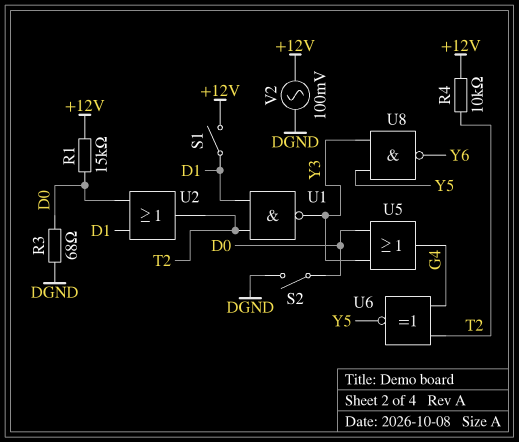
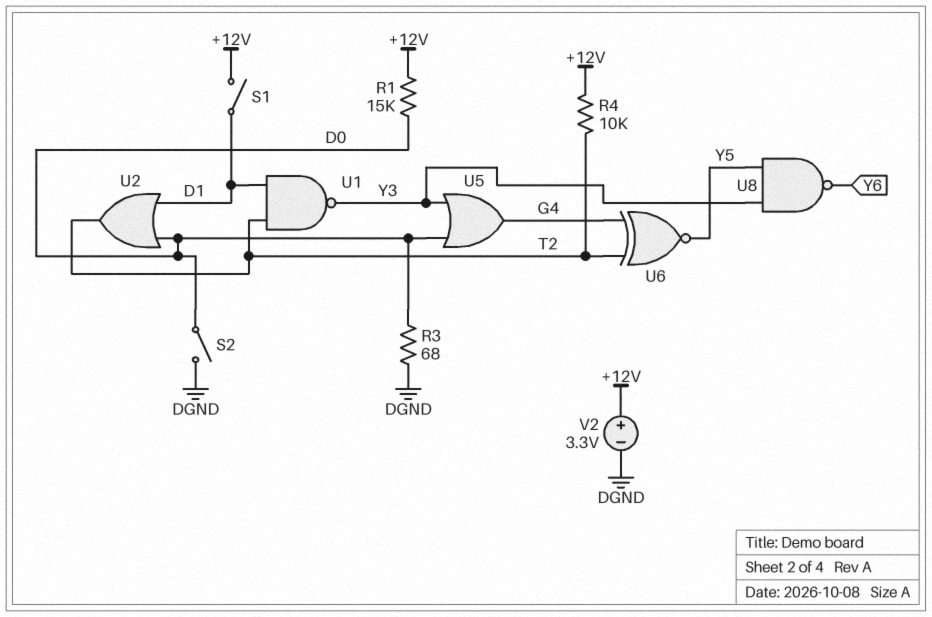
V2: AC 100mV (+12V, DGND) -> 3.3V (plus +12V, minus DGND)

